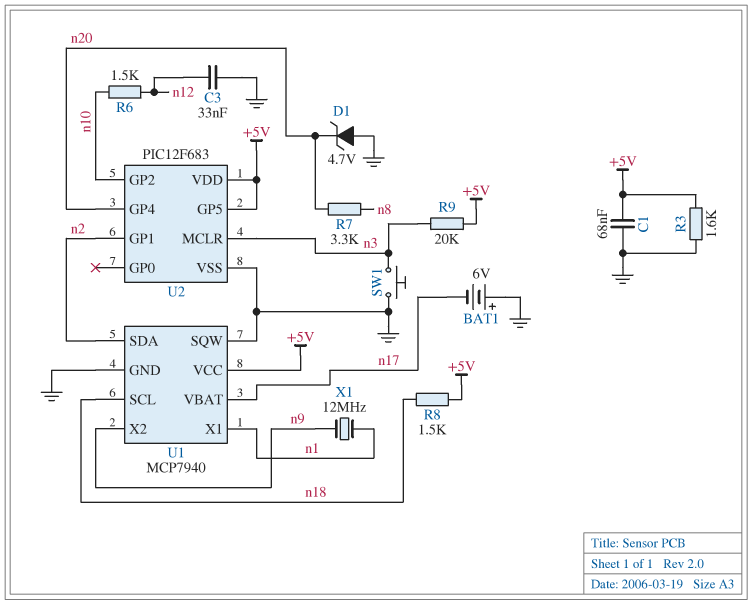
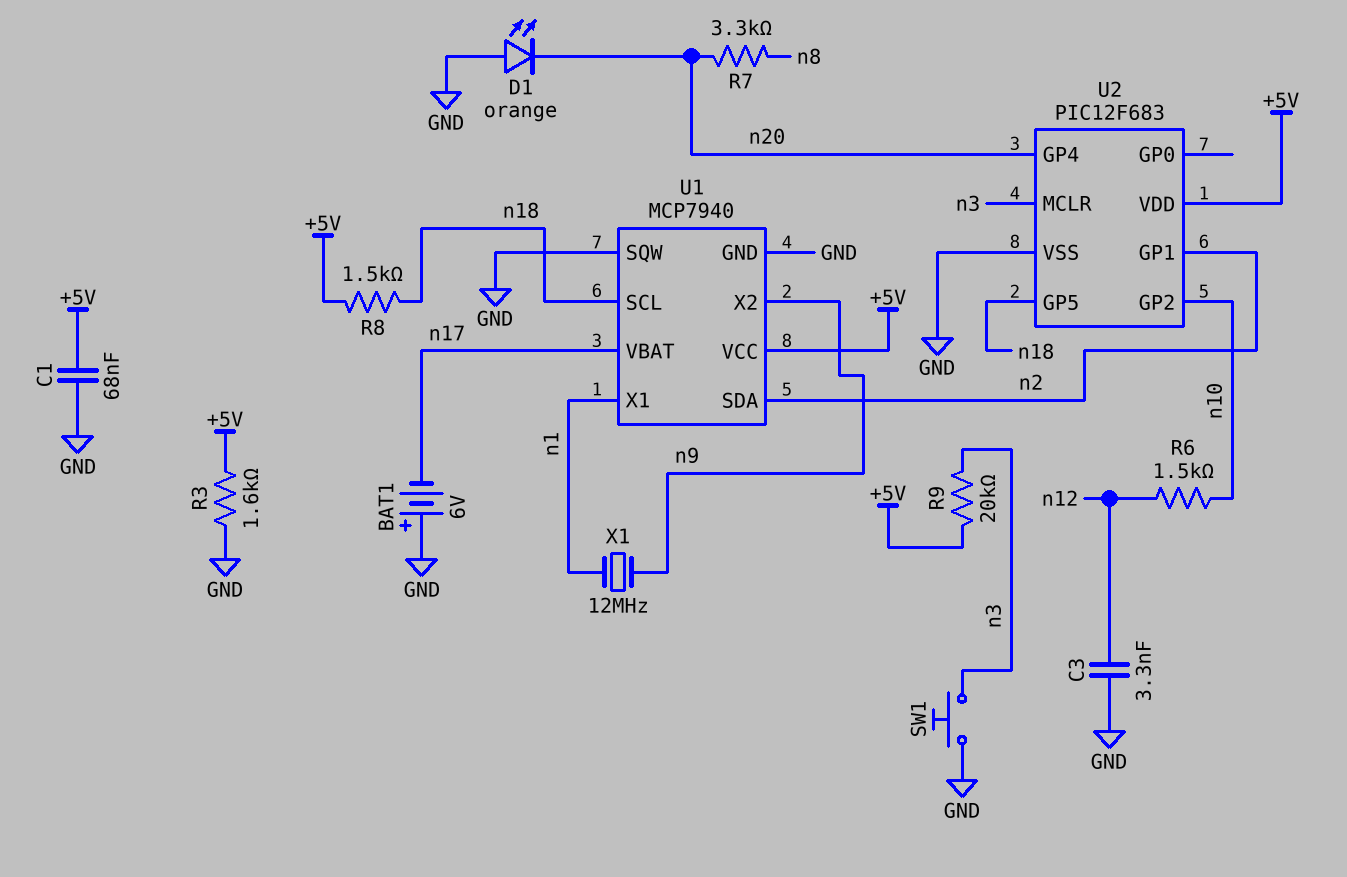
C3: 33nF (GND, n12) -> 3.3nF (GND, n12)
D1: zener 4.7V (A GND, K n20) -> LED orange (A GND, K n20)
U2 pin GP5: +5V -> n18

